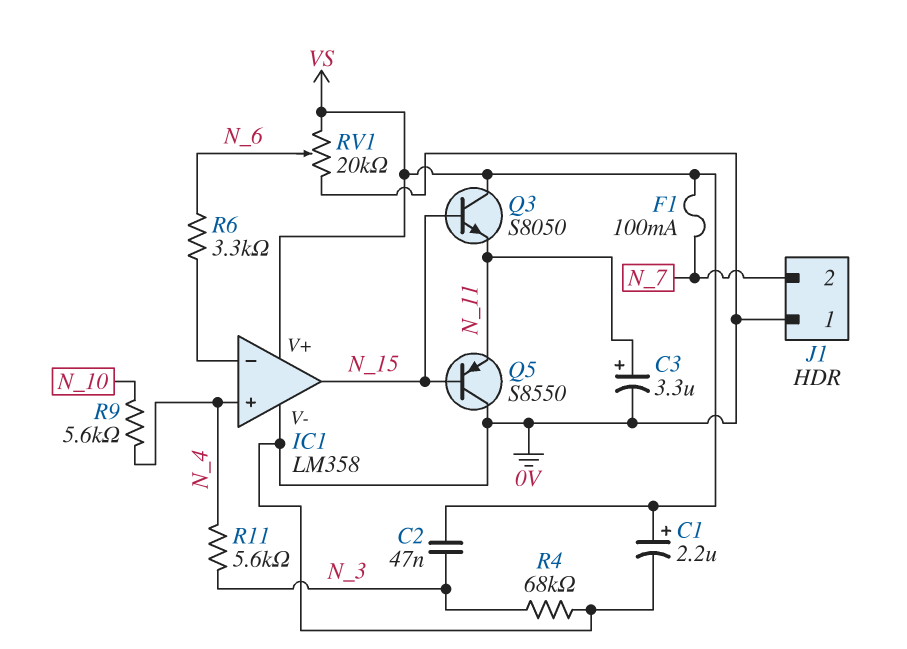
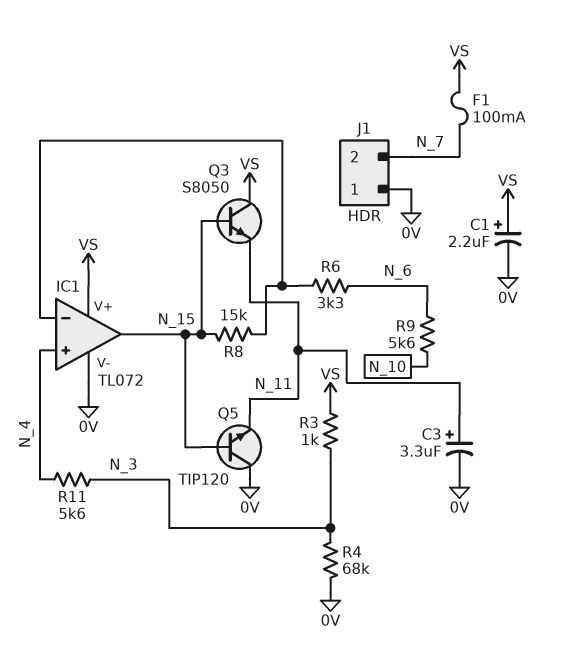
C2: 47nF (N_3, VS) -> none
IC1: LM358 -> TL072
Q5: PNP S8550 (B N_15, C 0V, E N_11) -> NPN TIP120 (B N_15, C 0V, E N_11)
R3: none -> 1k (N_3, VS)
R8: none -> 15k (IC1/in-, N_15)
R9: 5.6k (N_4, N_10) -> 5.6k (N_6, N_10)
RV1: 20k (0V, VS, wiper N_6) -> none

